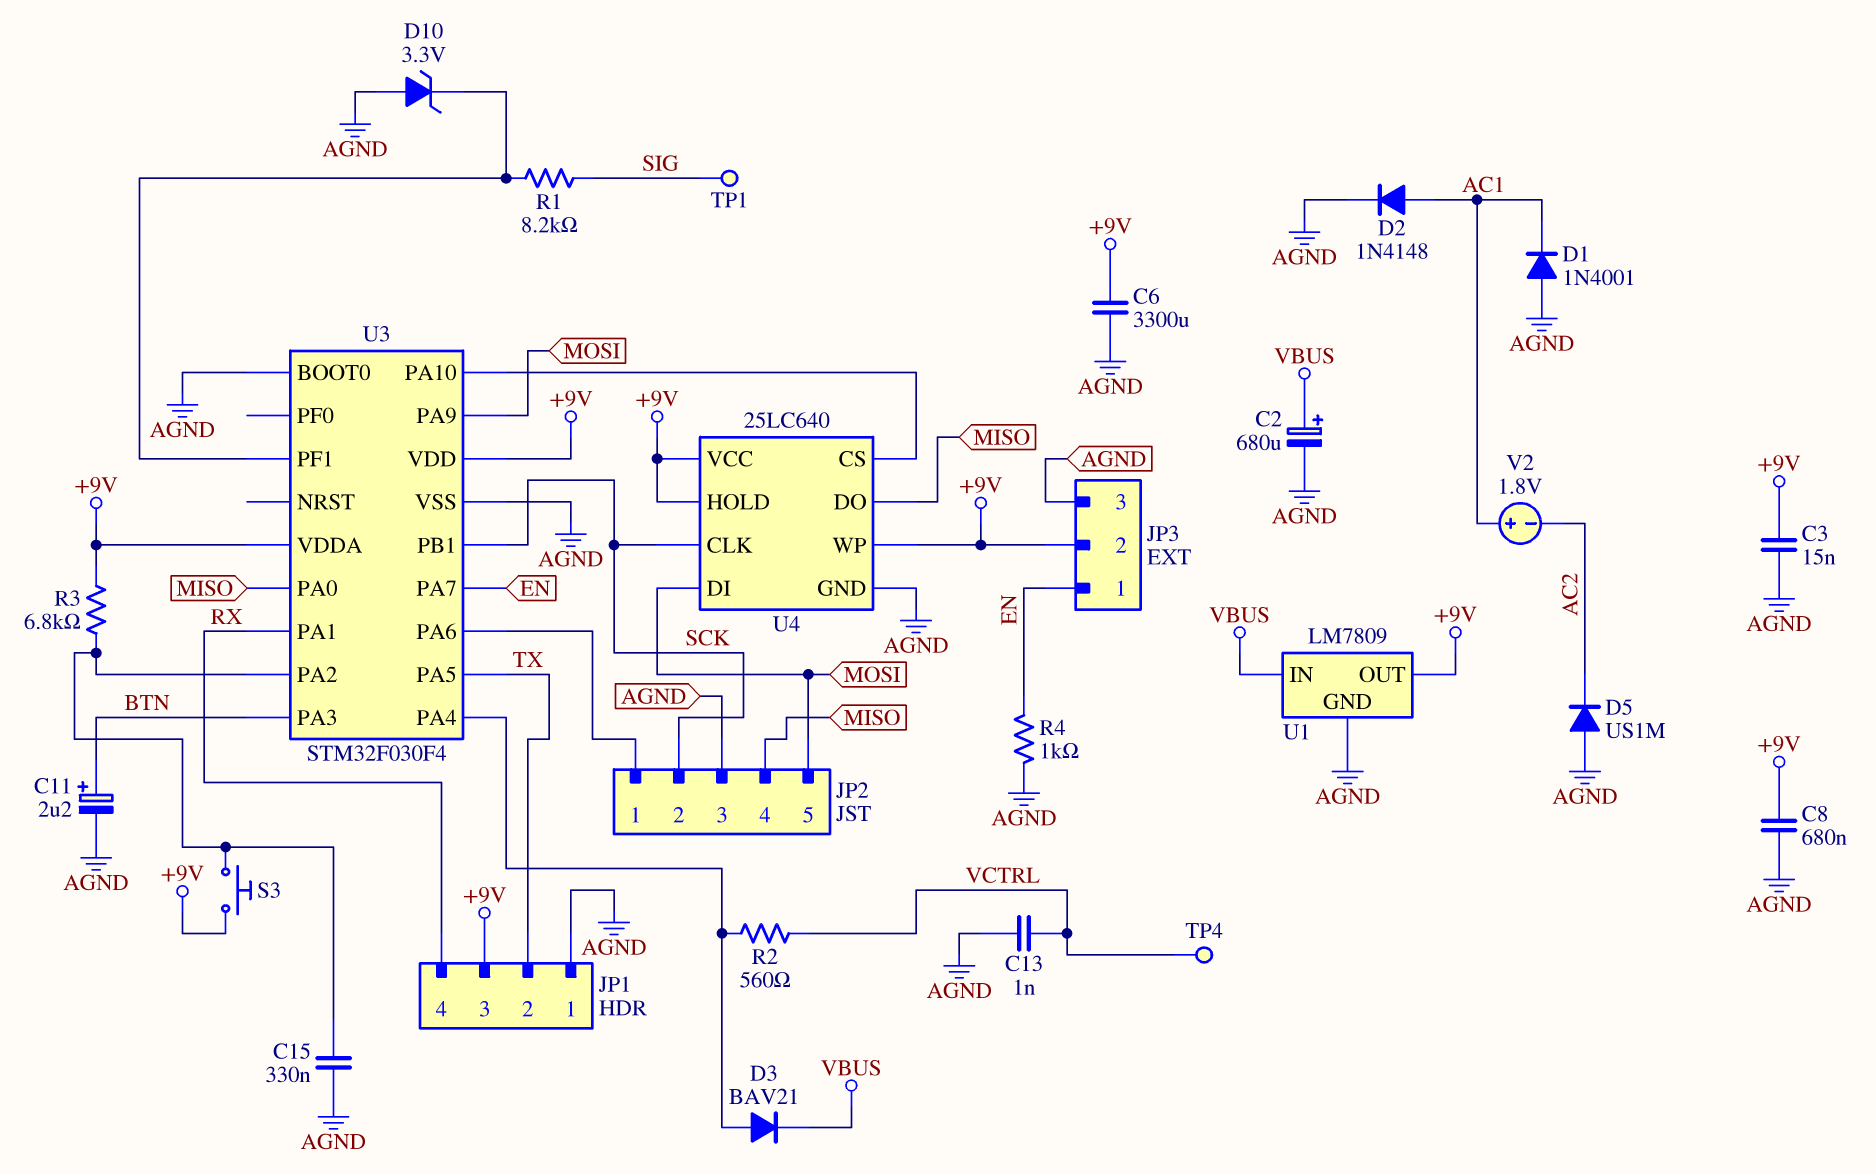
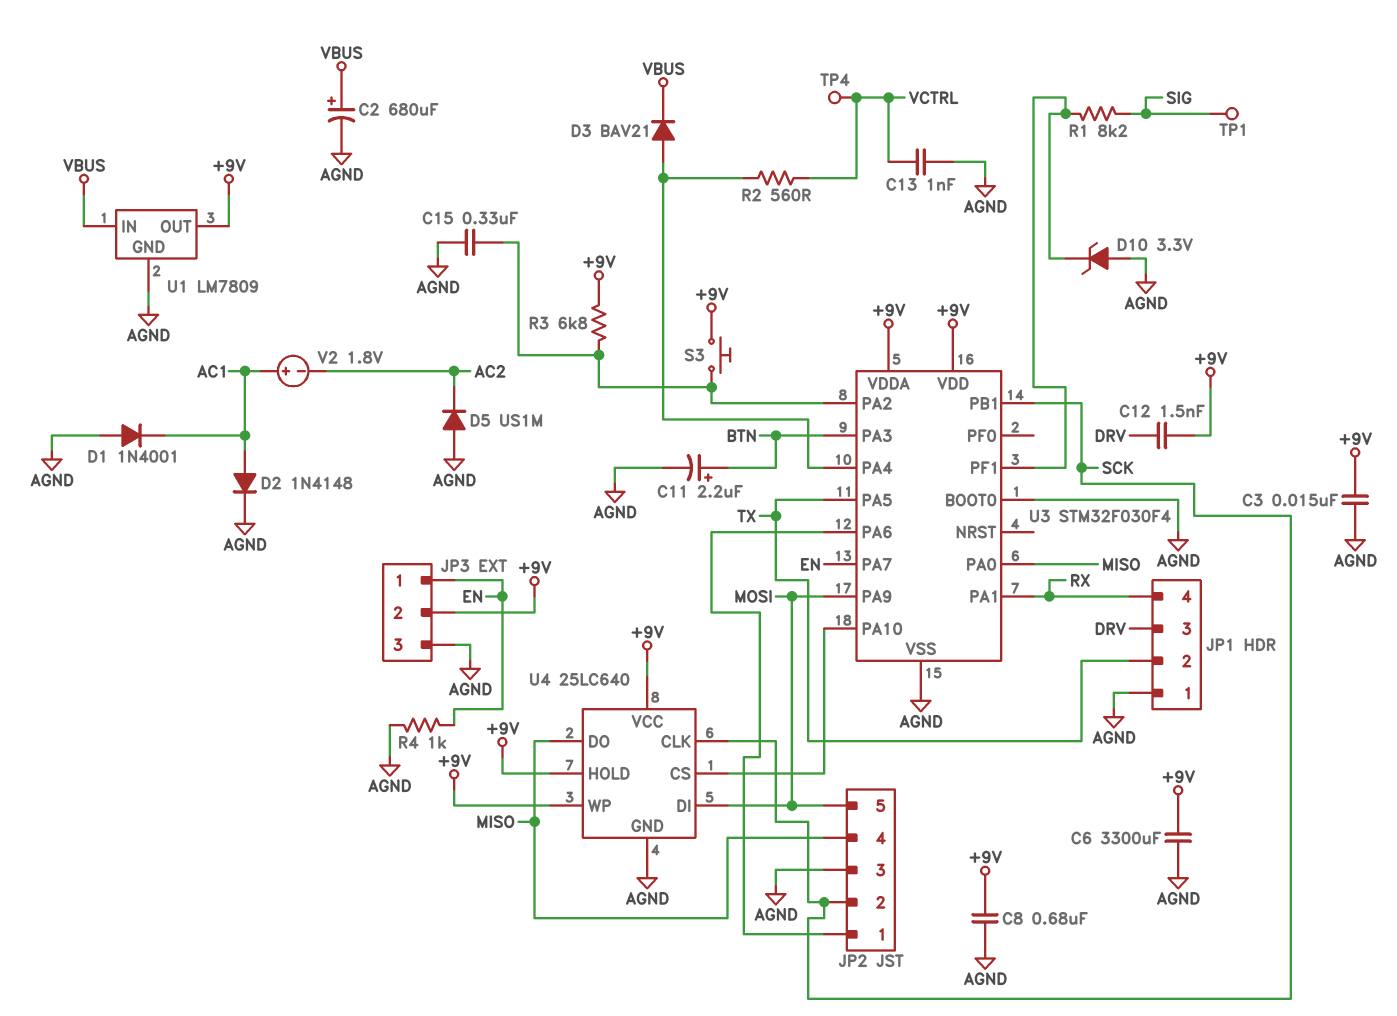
C12: none -> 1.5nF (+9V, DRV)
JP1 pin 3: +9V -> DRV

